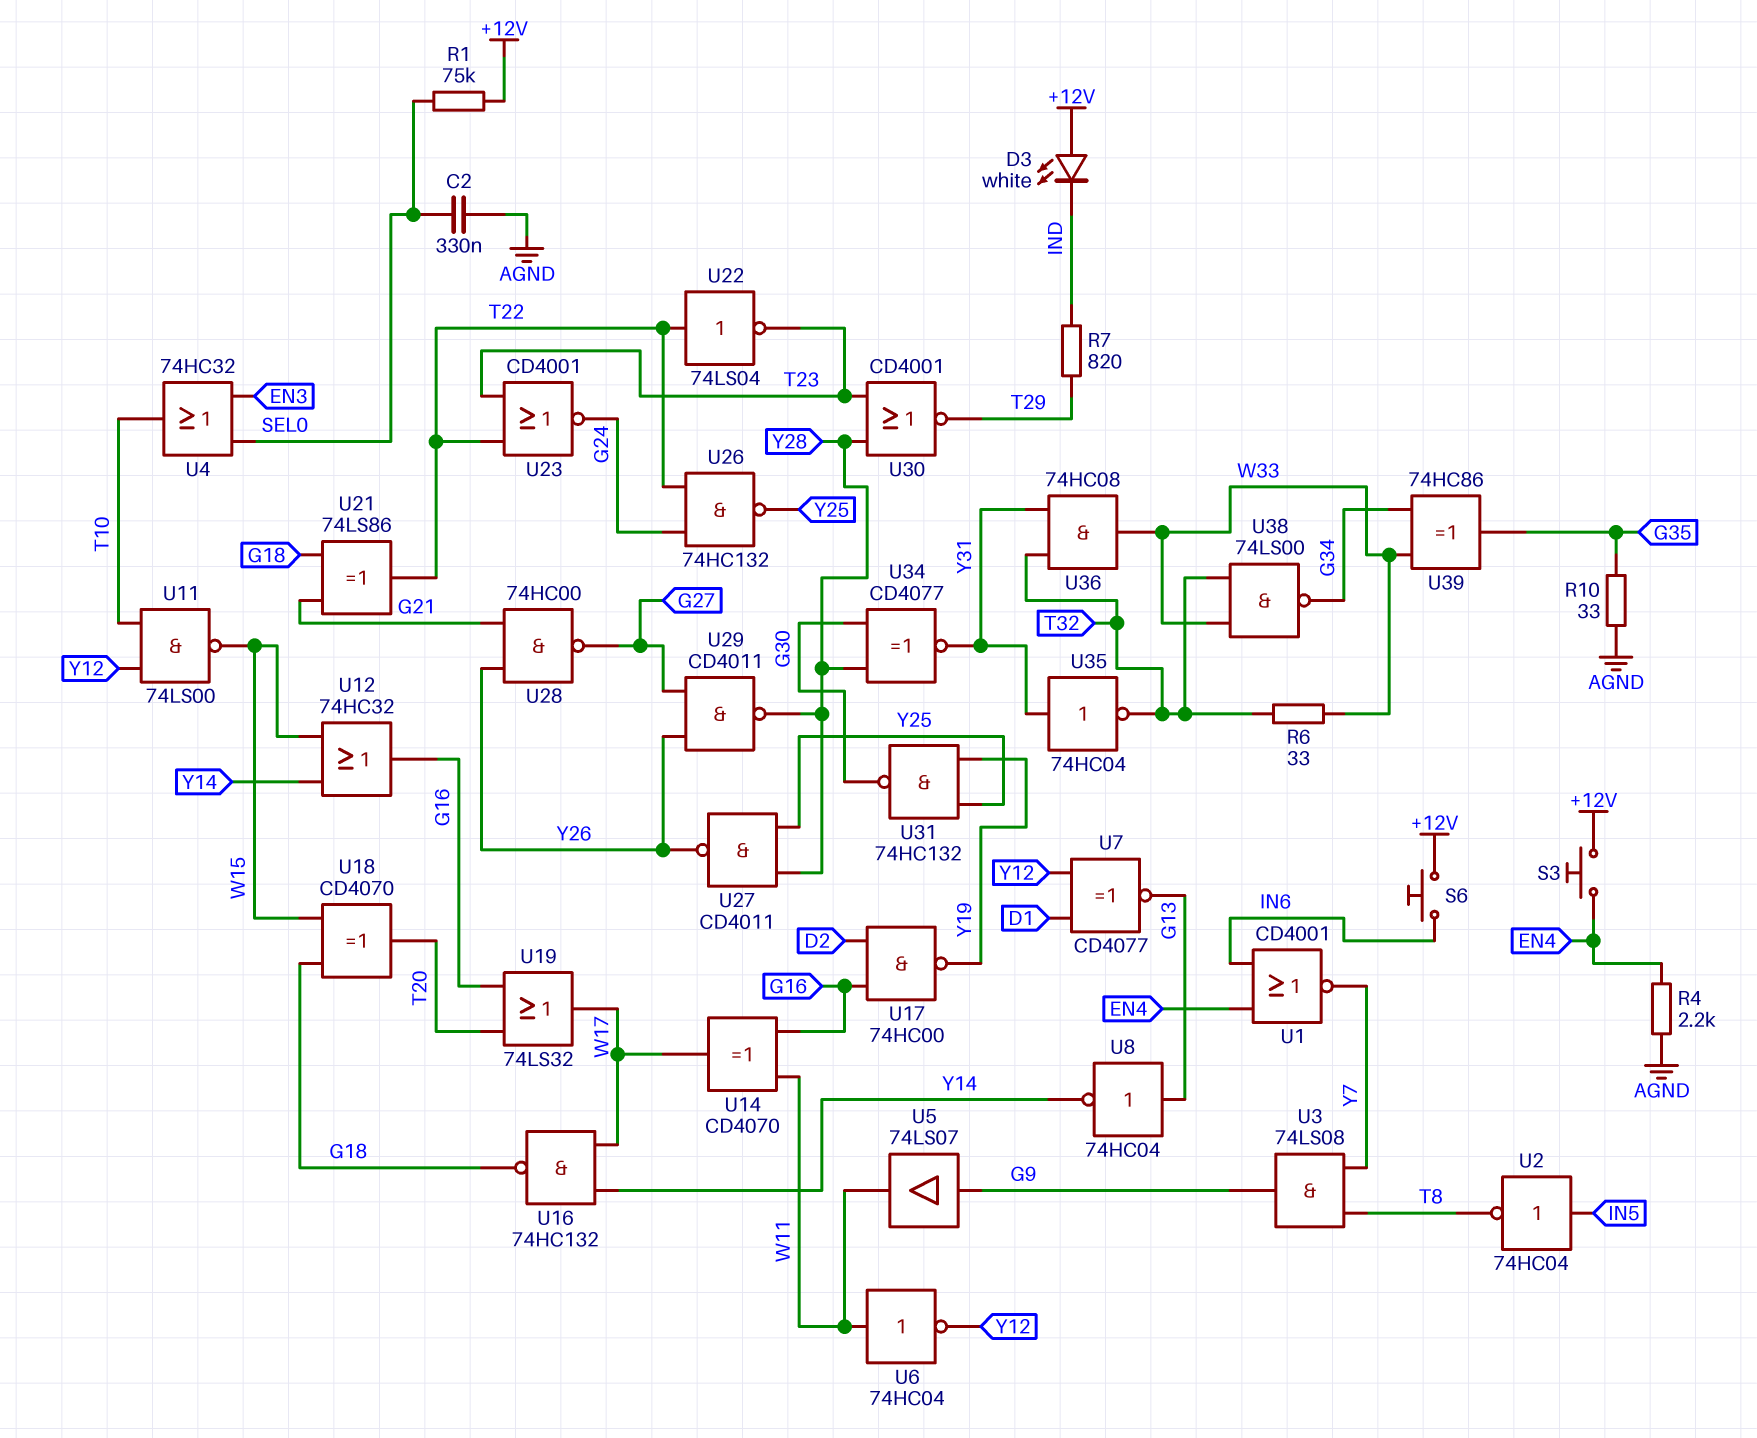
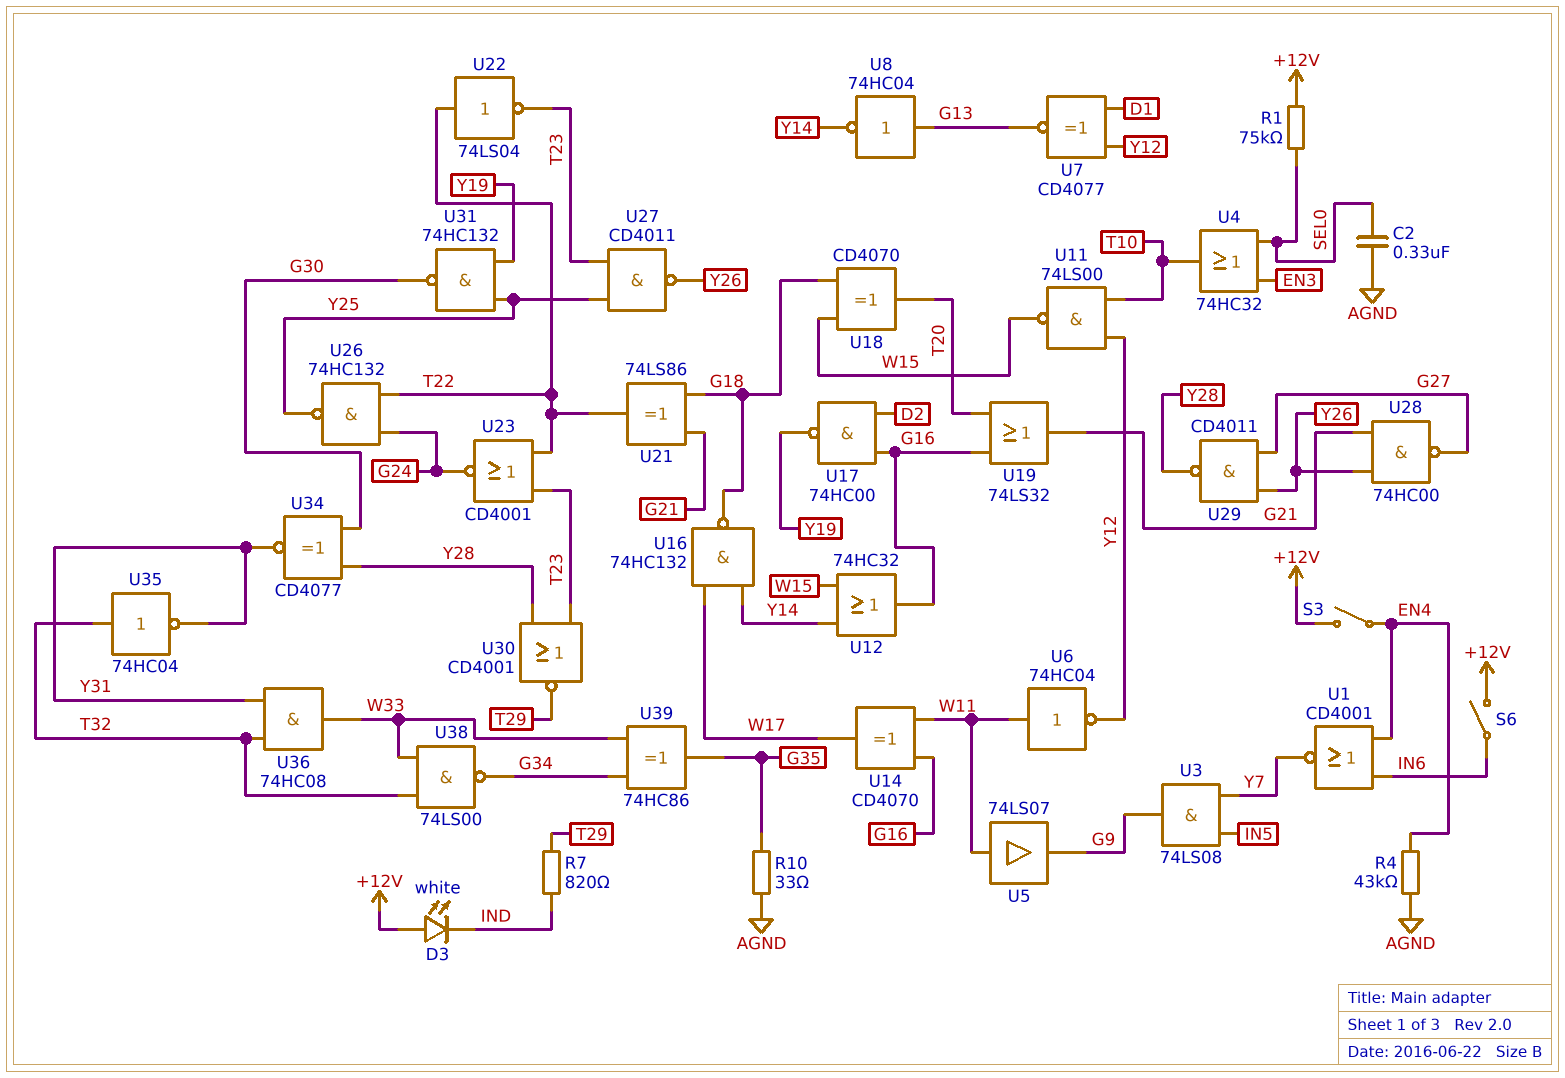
R4: 2.2k (AGND, EN4) -> 43k (AGND, EN4)
R6: 33 (T32, W33) -> none
S3: button (+12V, EN4) -> switch (+12V, EN4)
S6: button (+12V, IN6) -> switch (+12V, IN6)
U2: NOT 74HC04 (in IN5, out T8) -> none
U3: AND 74LS08 (in T8, in Y7, out G9) -> AND 74LS08 (in IN5, in Y7, out G9)
U5: buffer 74LS07 (in G9, out W11) -> buffer 74LS07 (in W11, out G9)
U19: OR 74LS32 (in G16, in T20, out W17) -> OR 74LS32 (in G16, in T20, out G21)
U27: NAND CD4011 (in Y25, in Y28, out Y26) -> NAND CD4011 (in T23, in Y25, out Y26)
U35: NOT 74HC04 (in Y31, out T32) -> NOT 74HC04 (in T32, out Y31)

